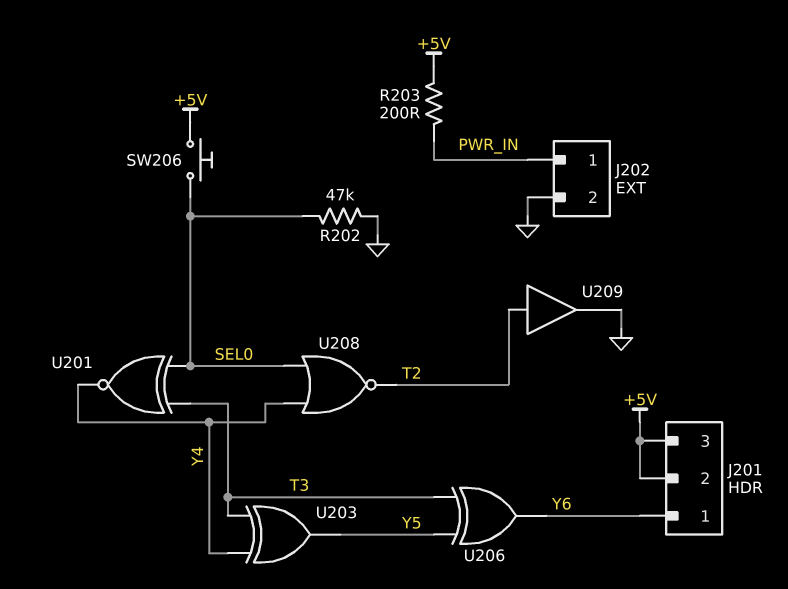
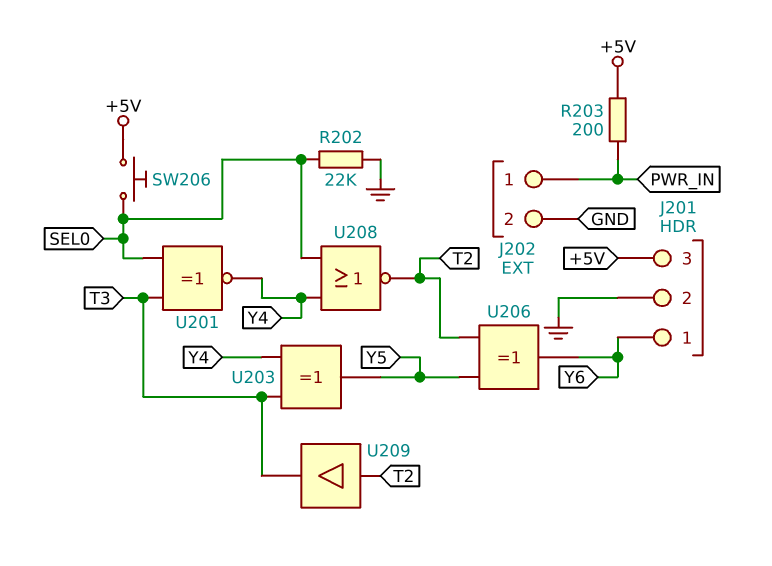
J201 pin 2: +5V -> GND
R202: 47k (GND, SEL0) -> 22k (GND, SEL0)
U206: XOR (in T3, in Y5, out Y6) -> XOR (in T2, in Y5, out Y6)
U209: buffer (in T2, out GND) -> buffer (in T2, out T3)

